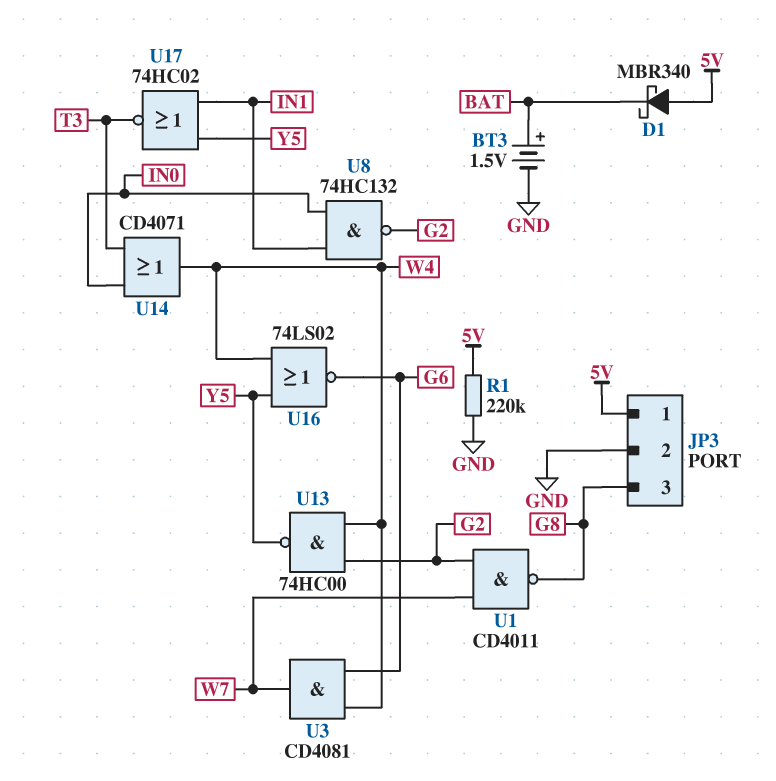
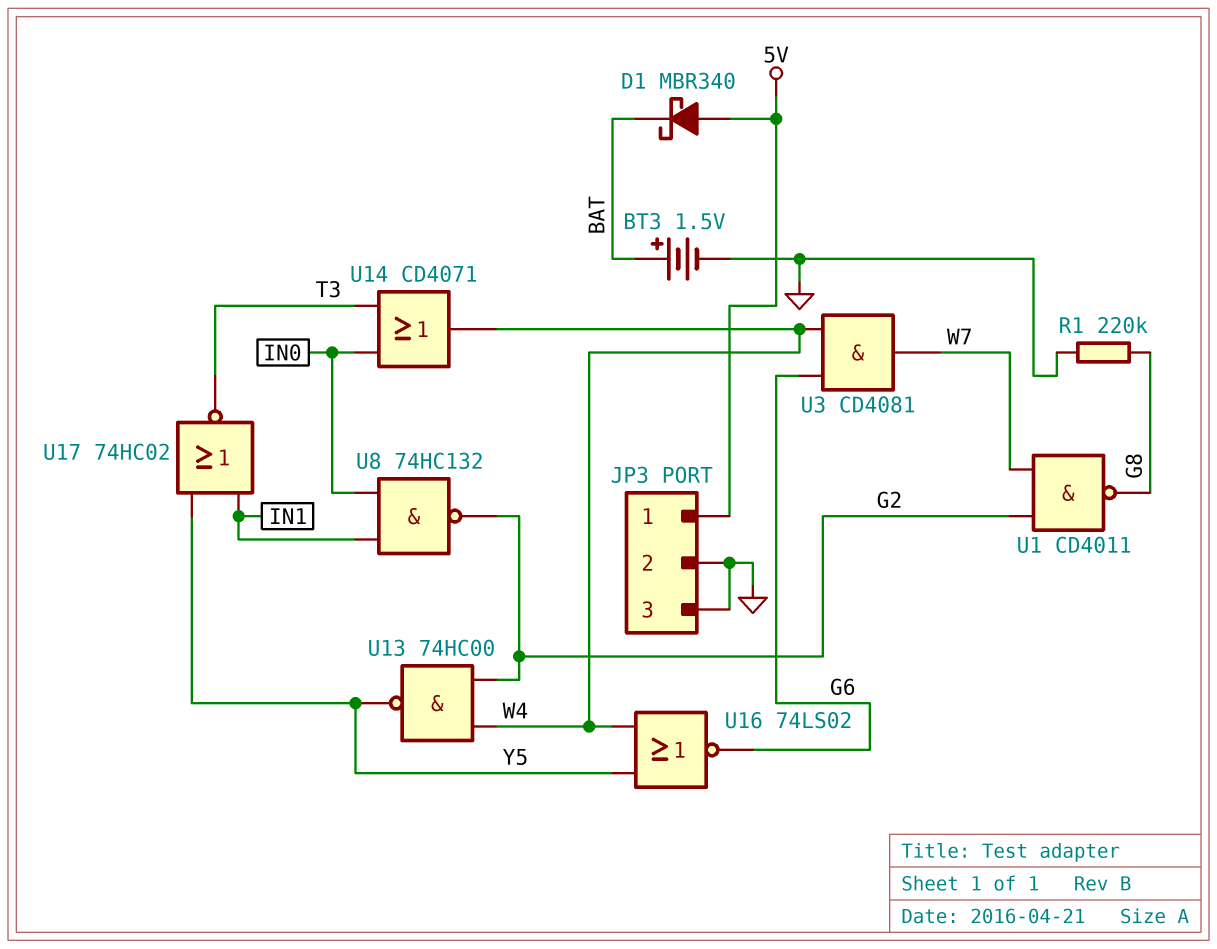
JP3 pin 3: G8 -> GND
R1: 220k (5V, GND) -> 220k (G8, GND)

